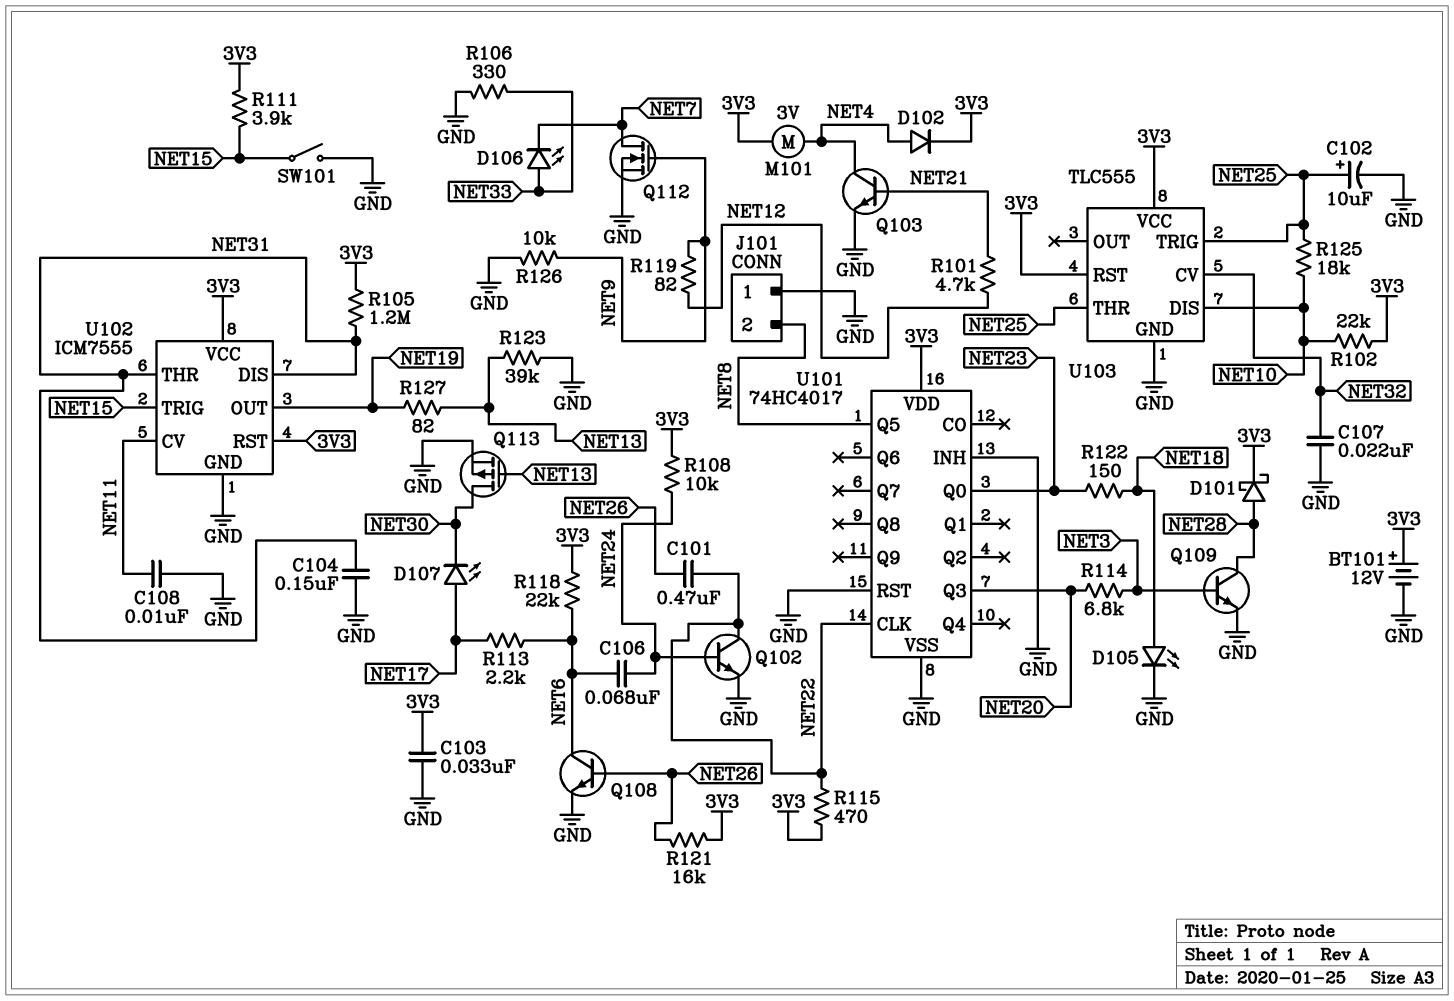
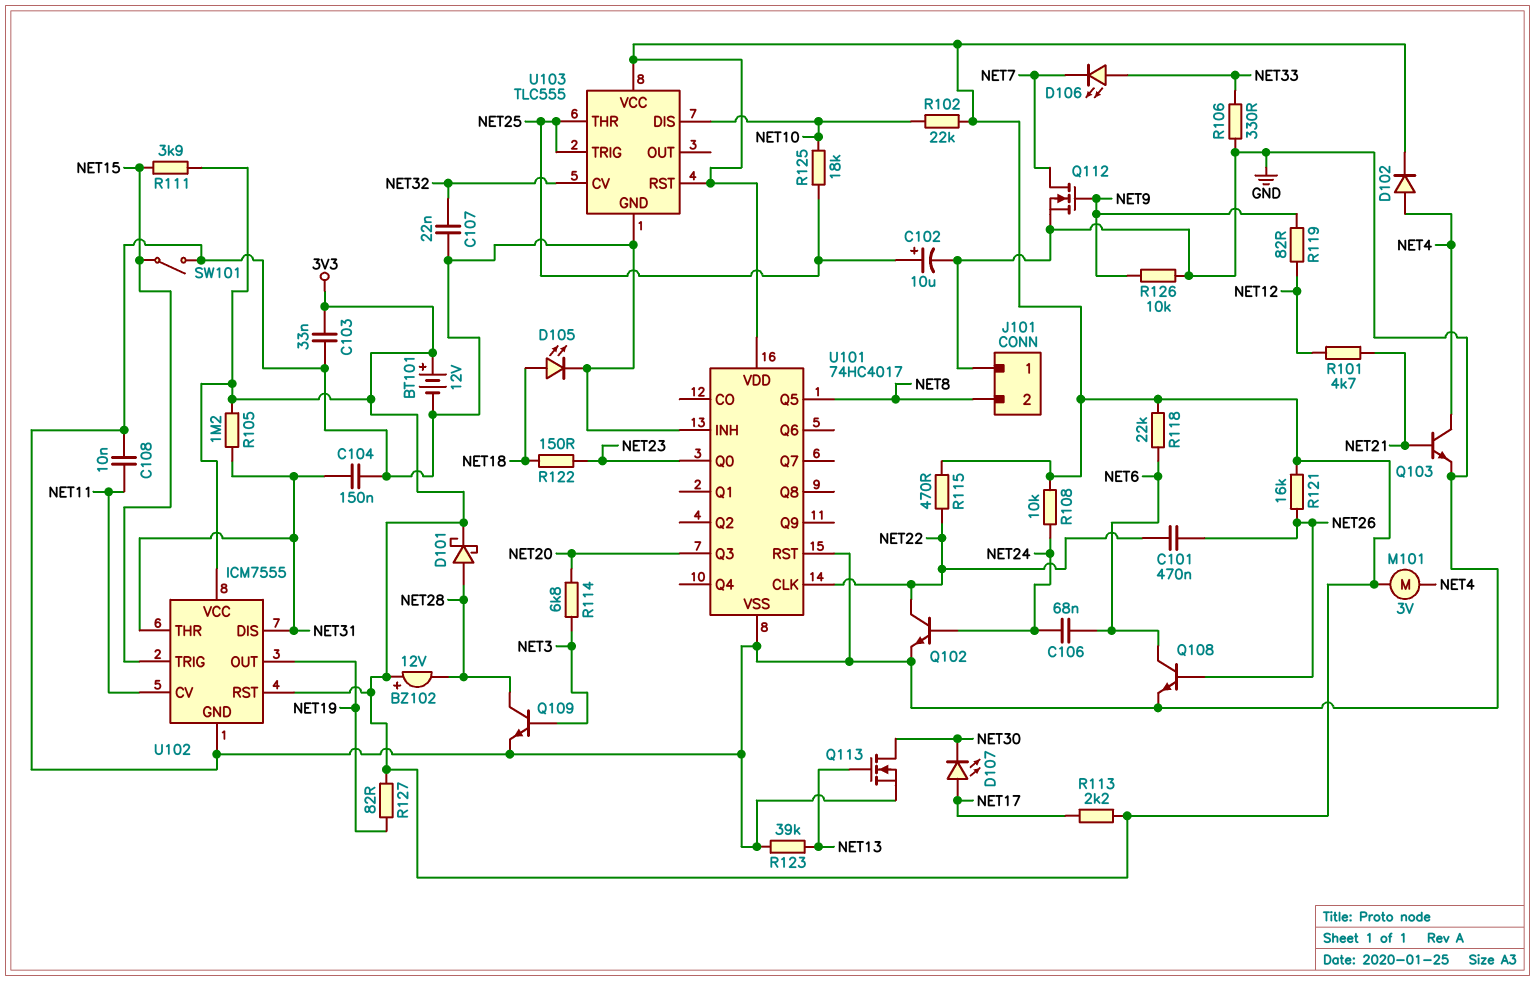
BZ102: none -> buzzer 12V (plus 3V3, minus NET28)
Q113: PMOS (G NET13, D NET30, S GND) -> NMOS (G NET13, D NET30, S GND)
R113: 2.2k (NET6, NET17) -> 2.2k (3V3, NET17)
R127: 82 (NET13, NET19) -> 82 (3V3, NET19)

